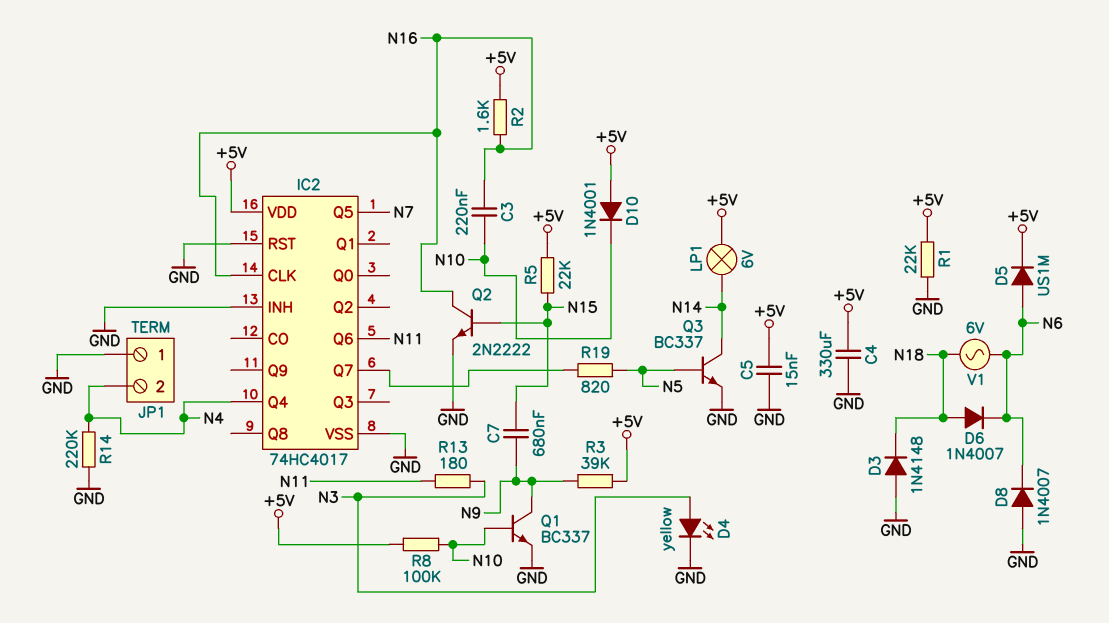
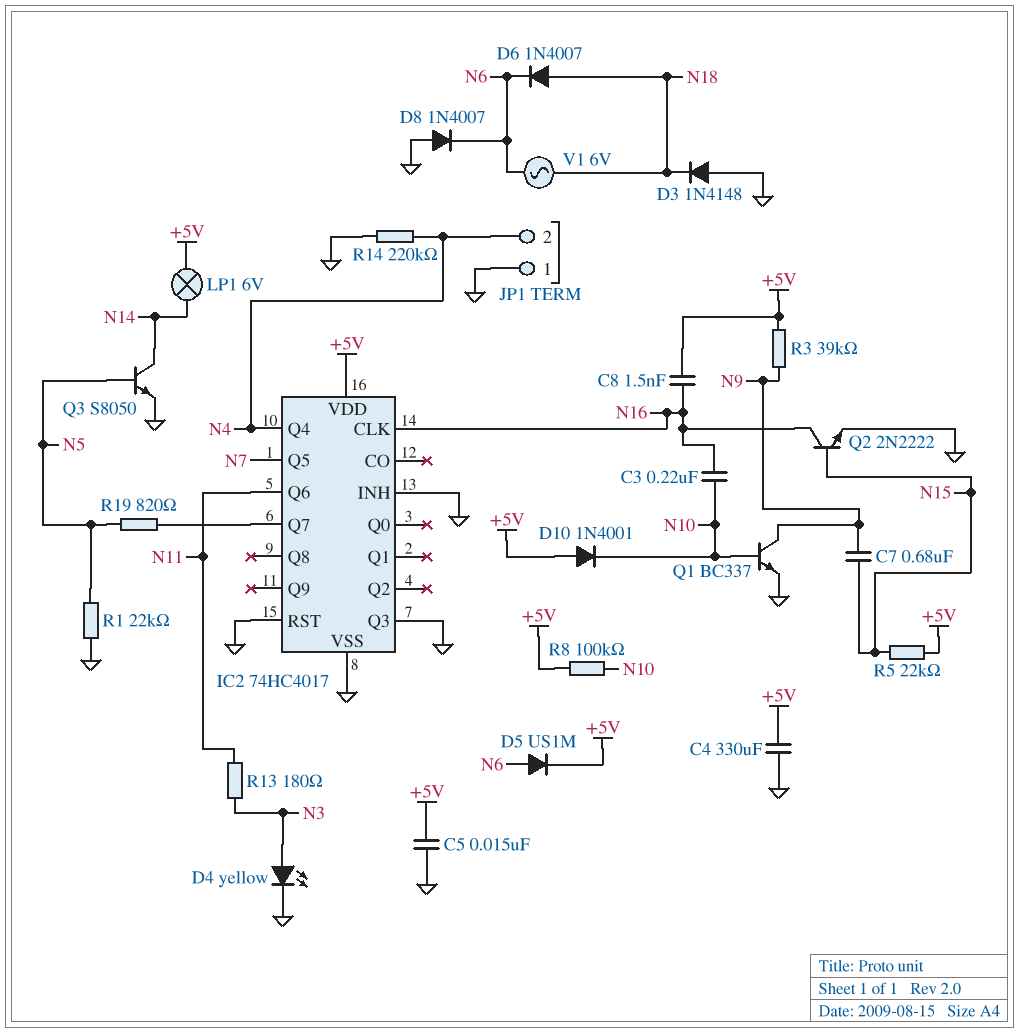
C8: none -> 1.5nF (+5V, N16)
IC2 pin Q3: none -> GND
Q3: NPN BC337 (B N5, C N14, E GND) -> NPN S8050 (B N5, C N14, E GND)
R1: 22k (+5V, GND) -> 22k (GND, N5)
R2: 1.6k (+5V, N16) -> none

